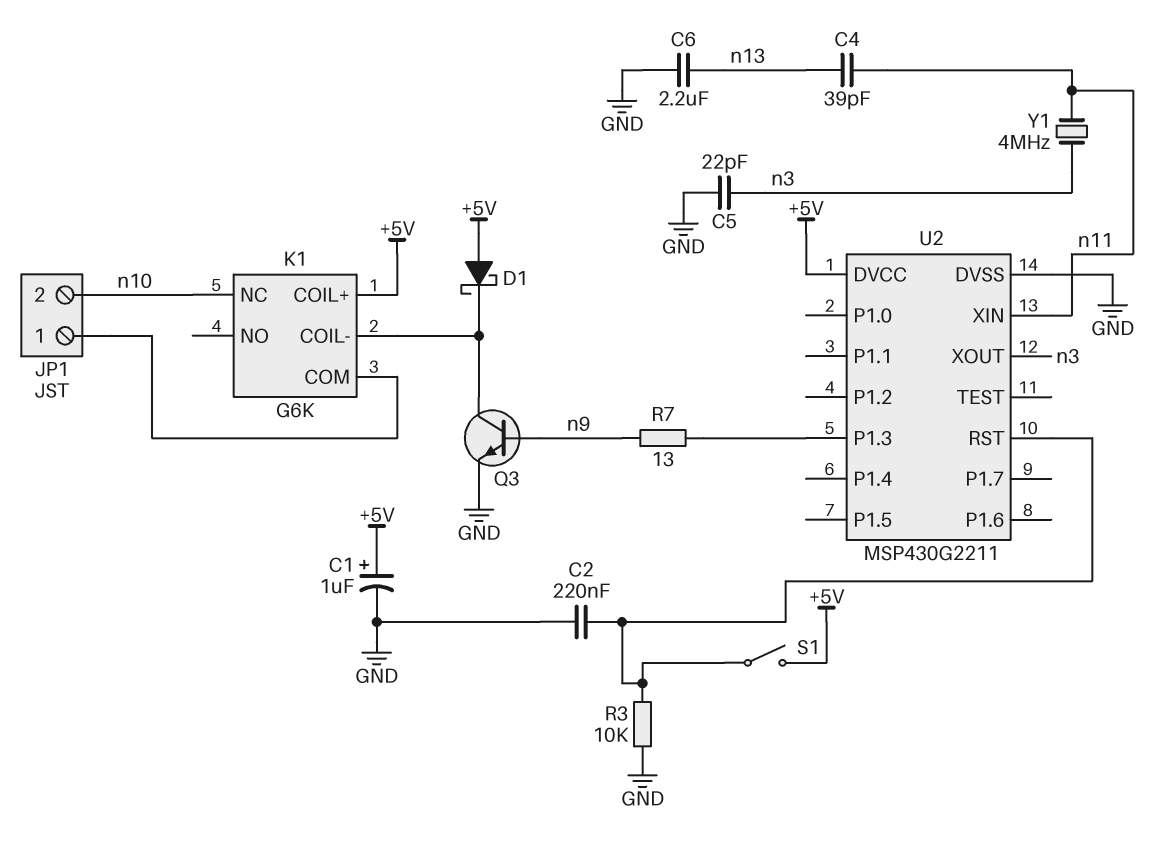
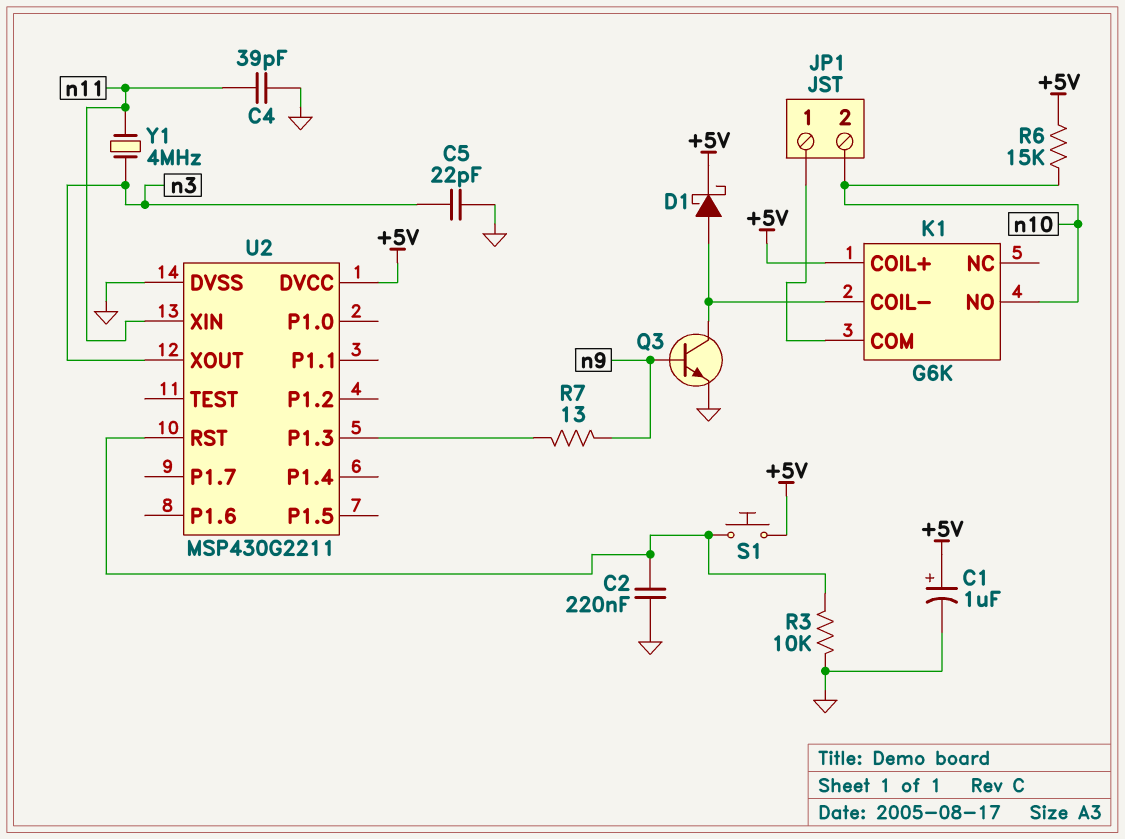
C4: 39pF (n11, n13) -> 39pF (GND, n11)
C6: 2.2uF (GND, n13) -> none
D1: schottky (A +5V, K K1/COIL-) -> schottky (A K1/COIL-, K +5V)
K1 pin NC: n10 -> none
K1 pin NO: none -> n10
R6: none -> 15k (+5V, n10)
S1: switch (+5V, U2/RST) -> button (+5V, U2/RST)

